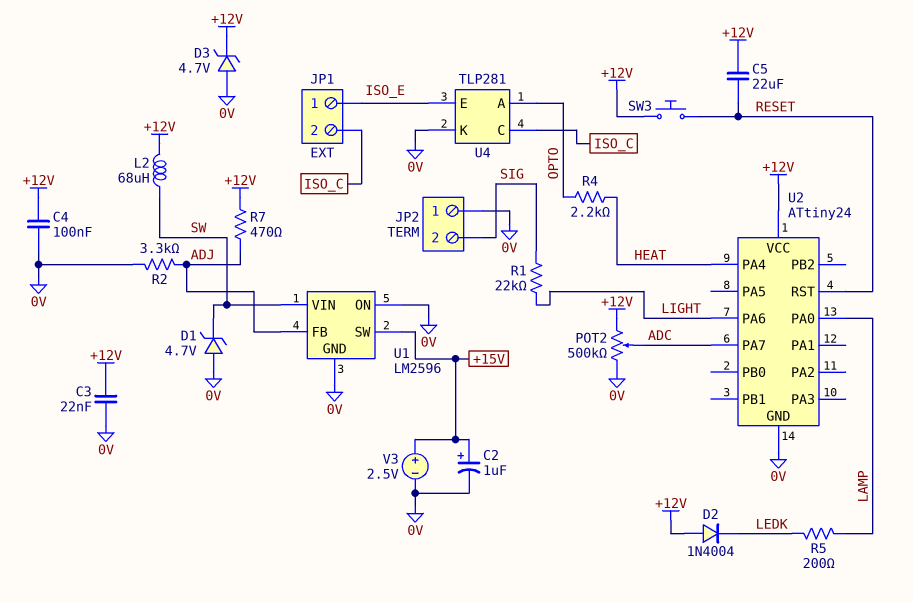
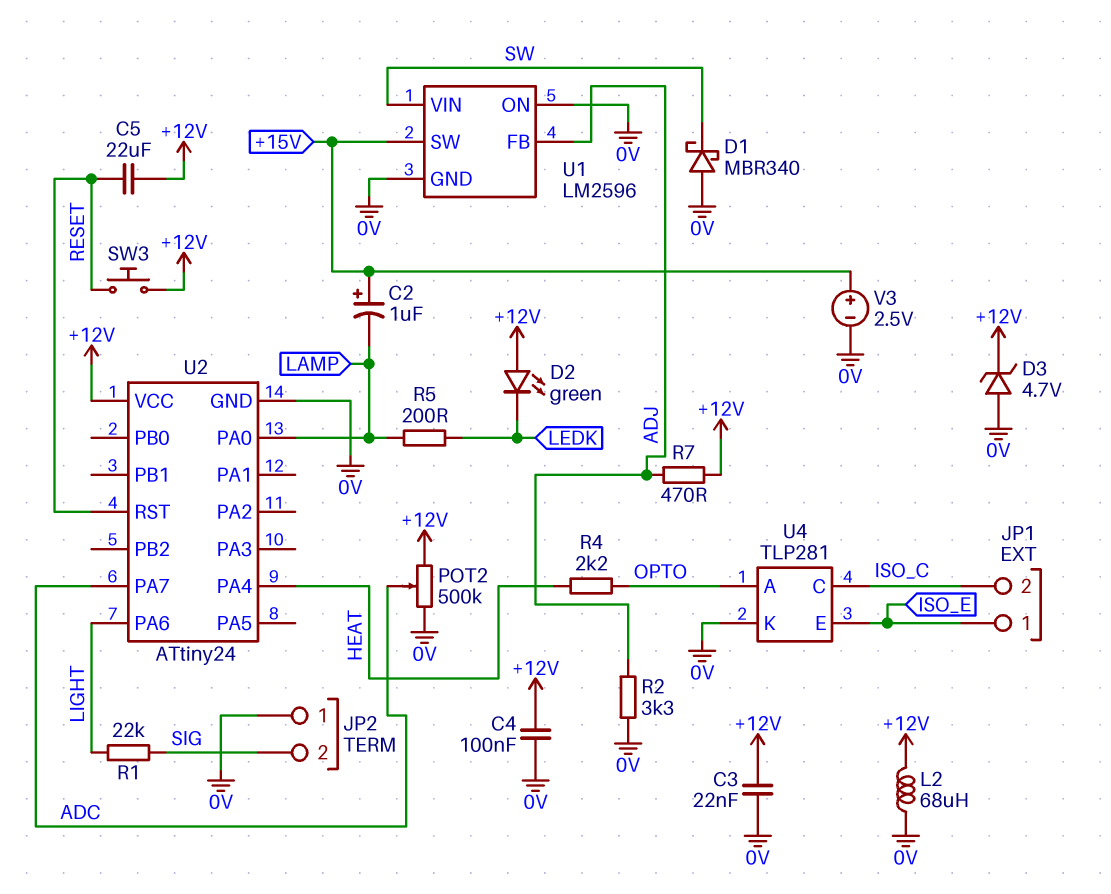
C2: 1uF (plus +15V, minus 0V) -> 1uF (plus +15V, minus LAMP)
D1: zener 4.7V (A 0V, K SW) -> schottky MBR340 (A 0V, K SW)
D2: diode 1N4004 (A +12V, K LEDK) -> LED green (A +12V, K LEDK)
L2: 68uH (+12V, SW) -> 68uH (+12V, 0V)

